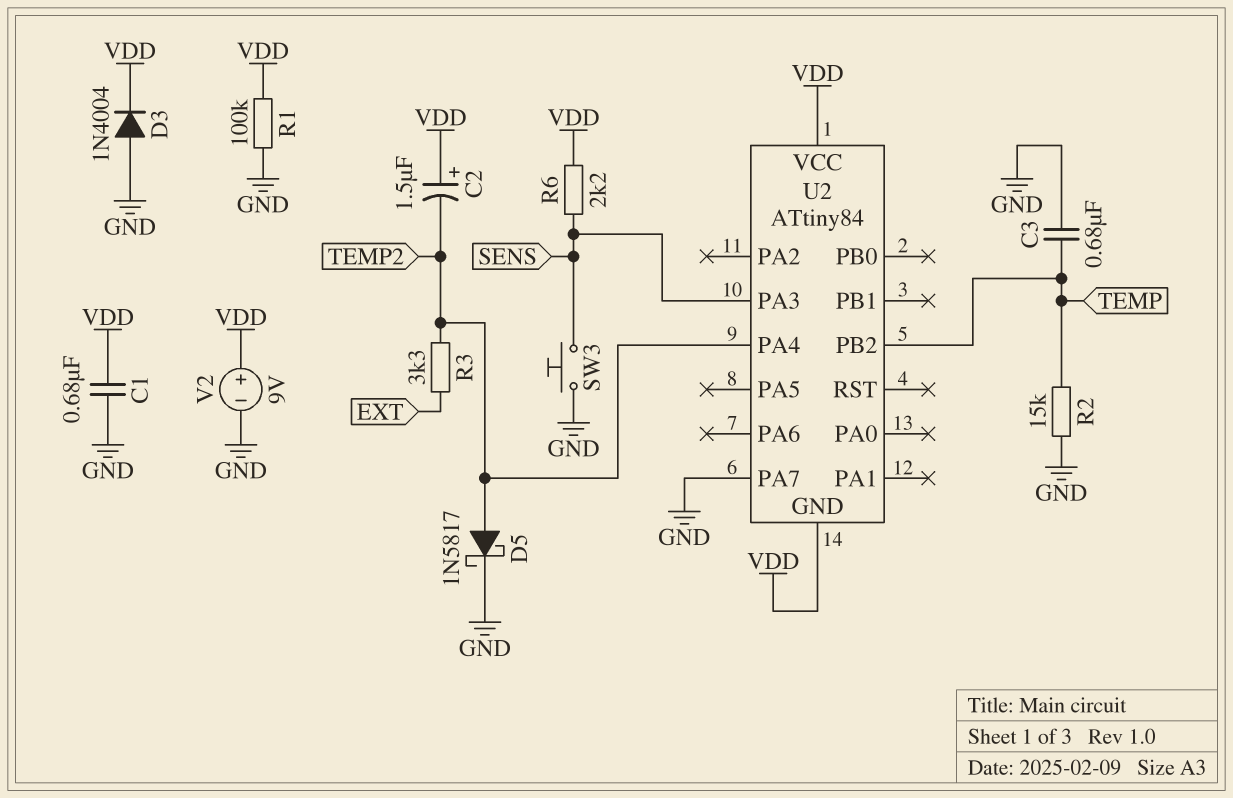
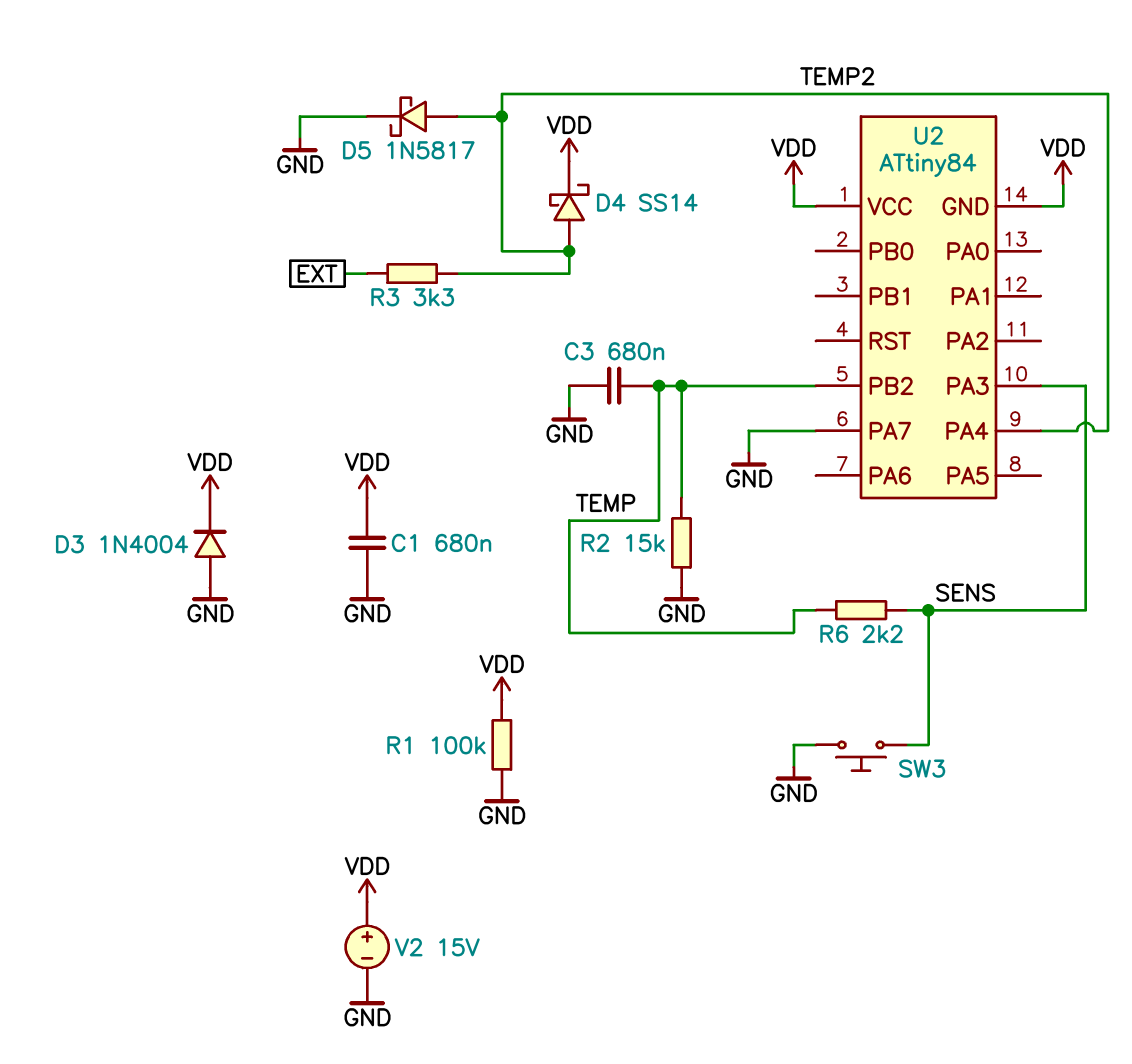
C2: 1.5uF (plus VDD, minus TEMP2) -> none
D4: none -> schottky SS14 (A TEMP2, K VDD)
R6: 2.2k (SENS, VDD) -> 2.2k (SENS, TEMP)
V2: 9V (plus VDD, minus GND) -> 15V (plus VDD, minus GND)

